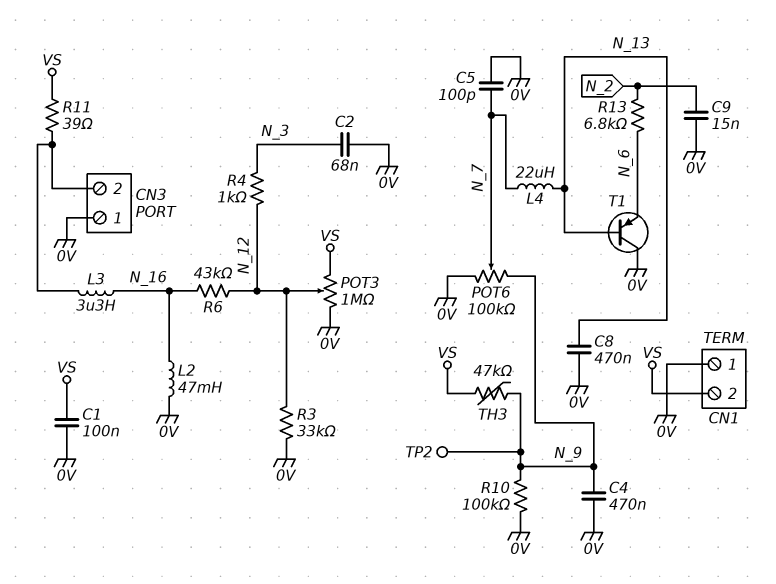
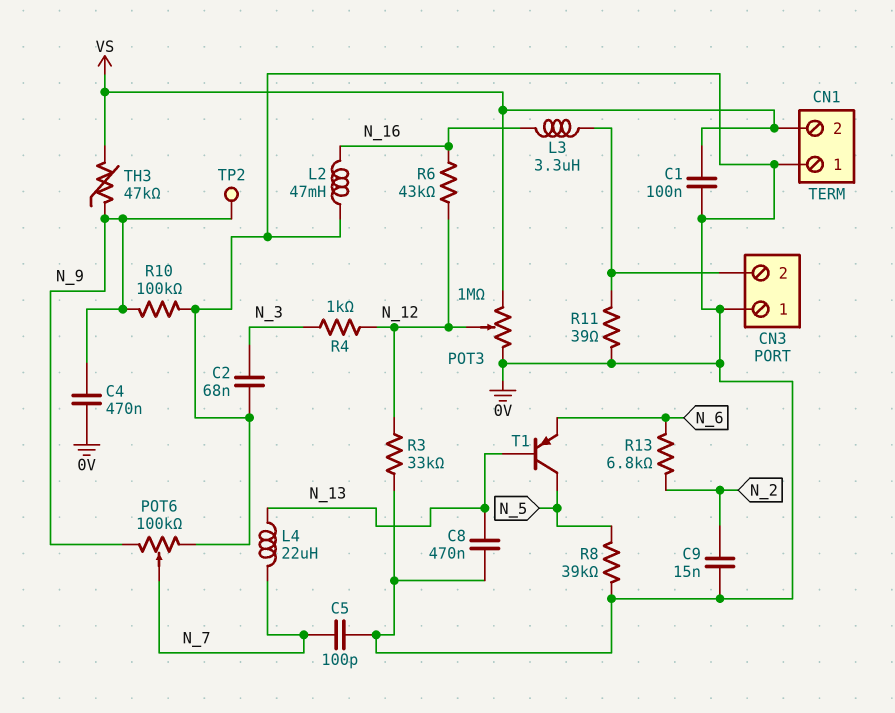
R8: none -> 39k (0V, N_5)
R11: 39 (CN3/2, VS) -> 39 (0V, CN3/2)
T1: PNP (B N_13, C 0V, E N_6) -> PNP (B N_13, C N_5, E N_6)

